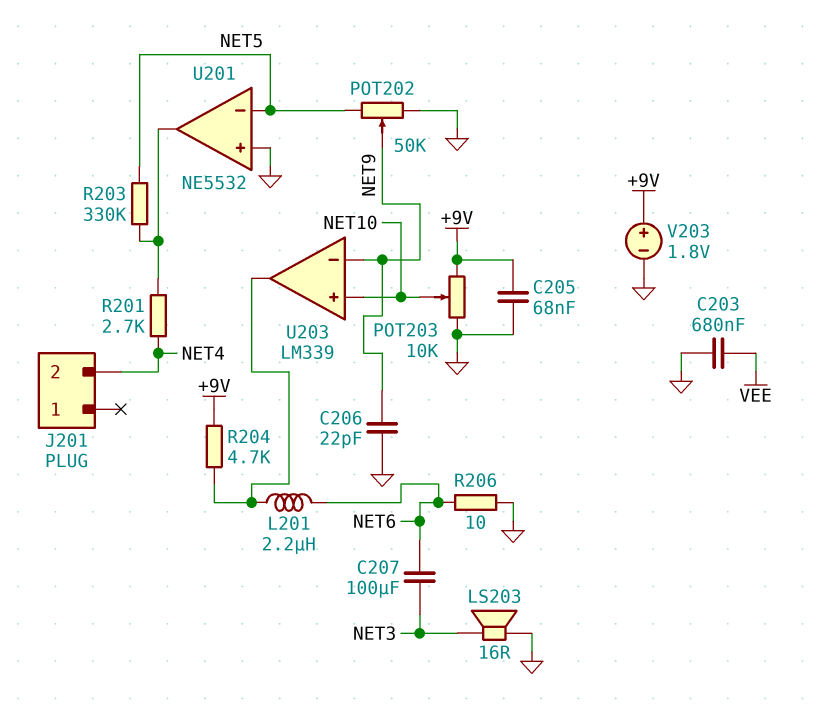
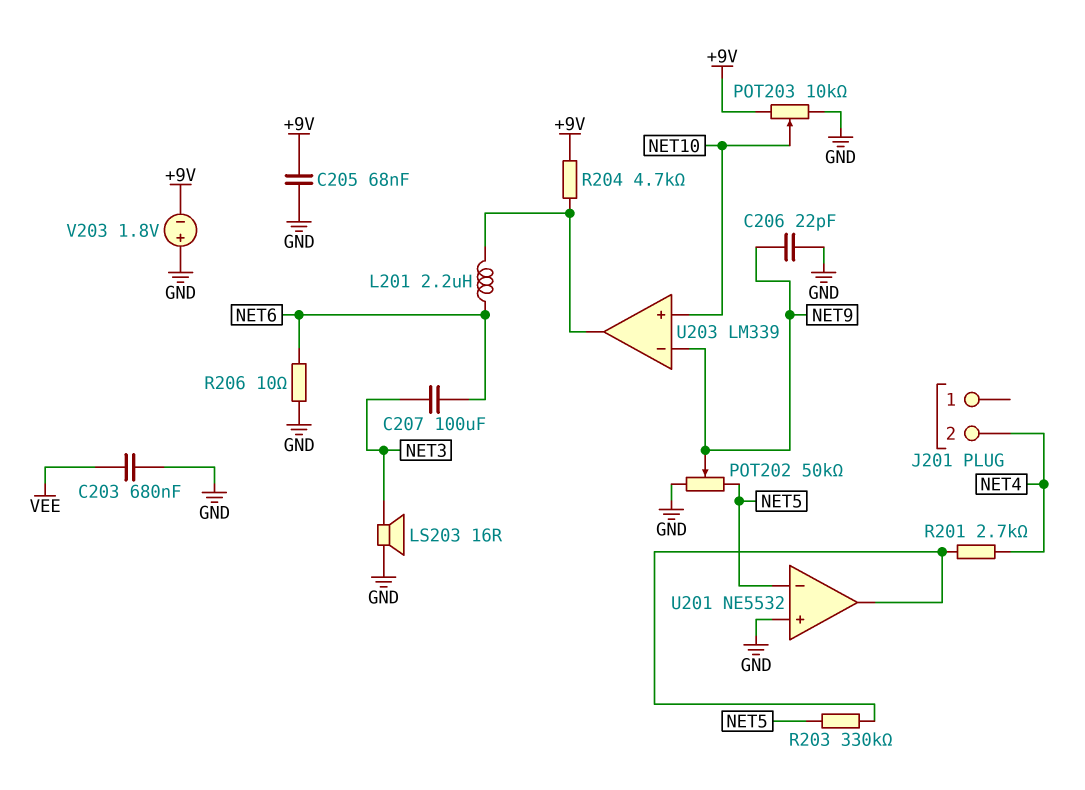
V203: 1.8V (plus +9V, minus GND) -> 1.8V (plus GND, minus +9V)

